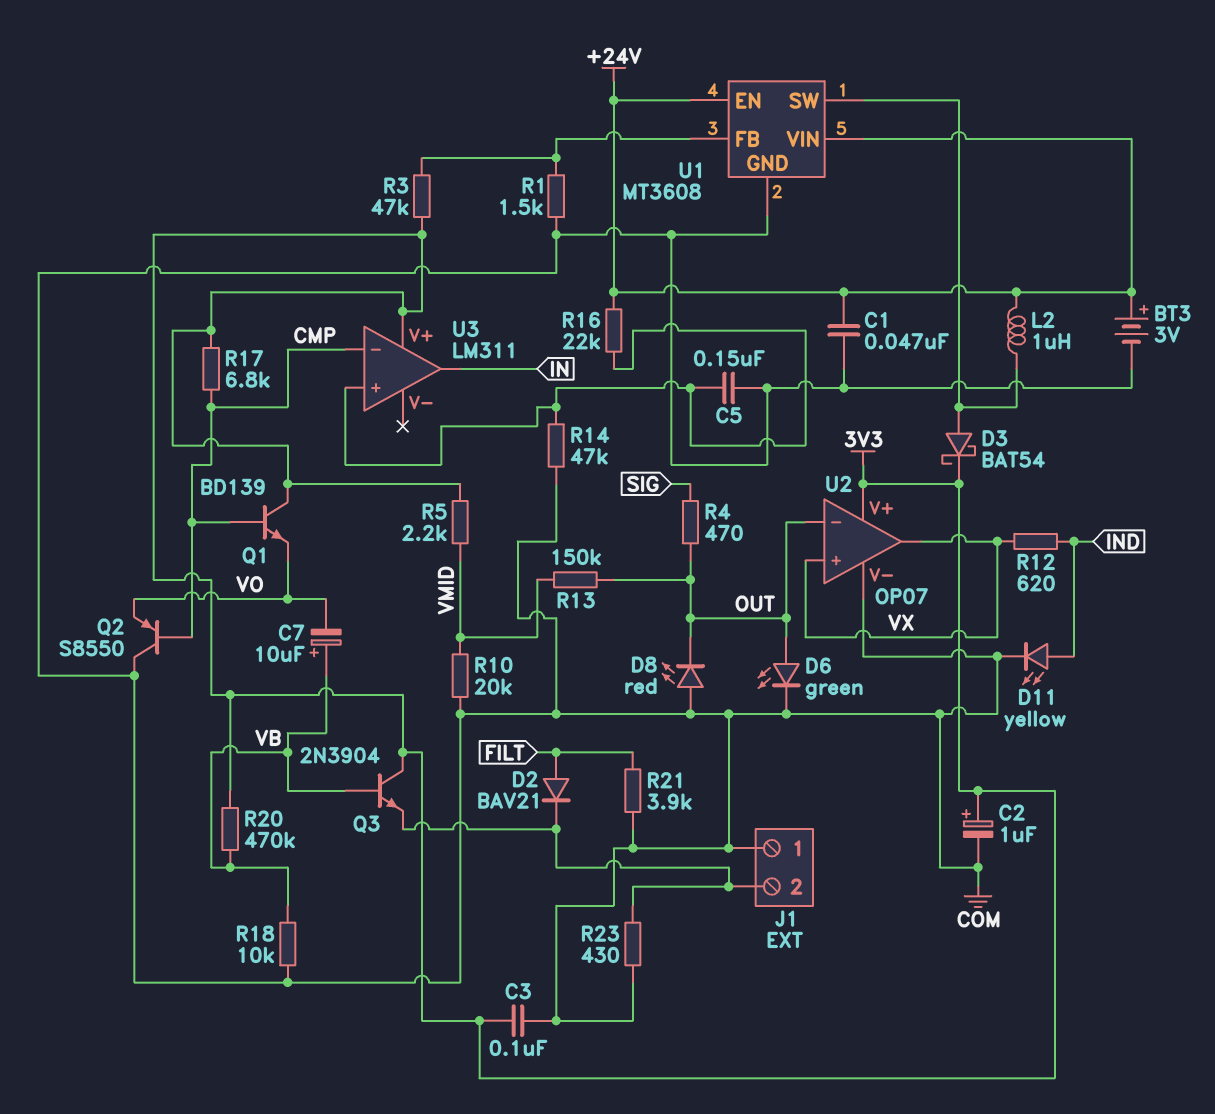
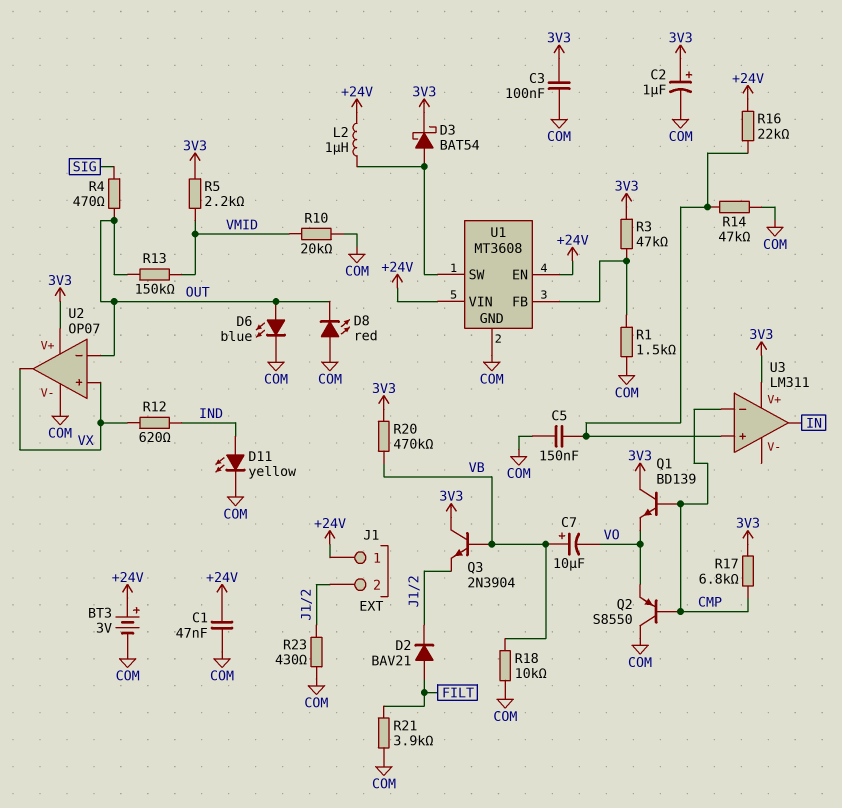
D6: LED green (A OUT, K COM) -> LED blue (A OUT, K COM)
J1 pin 1: COM -> +24V

